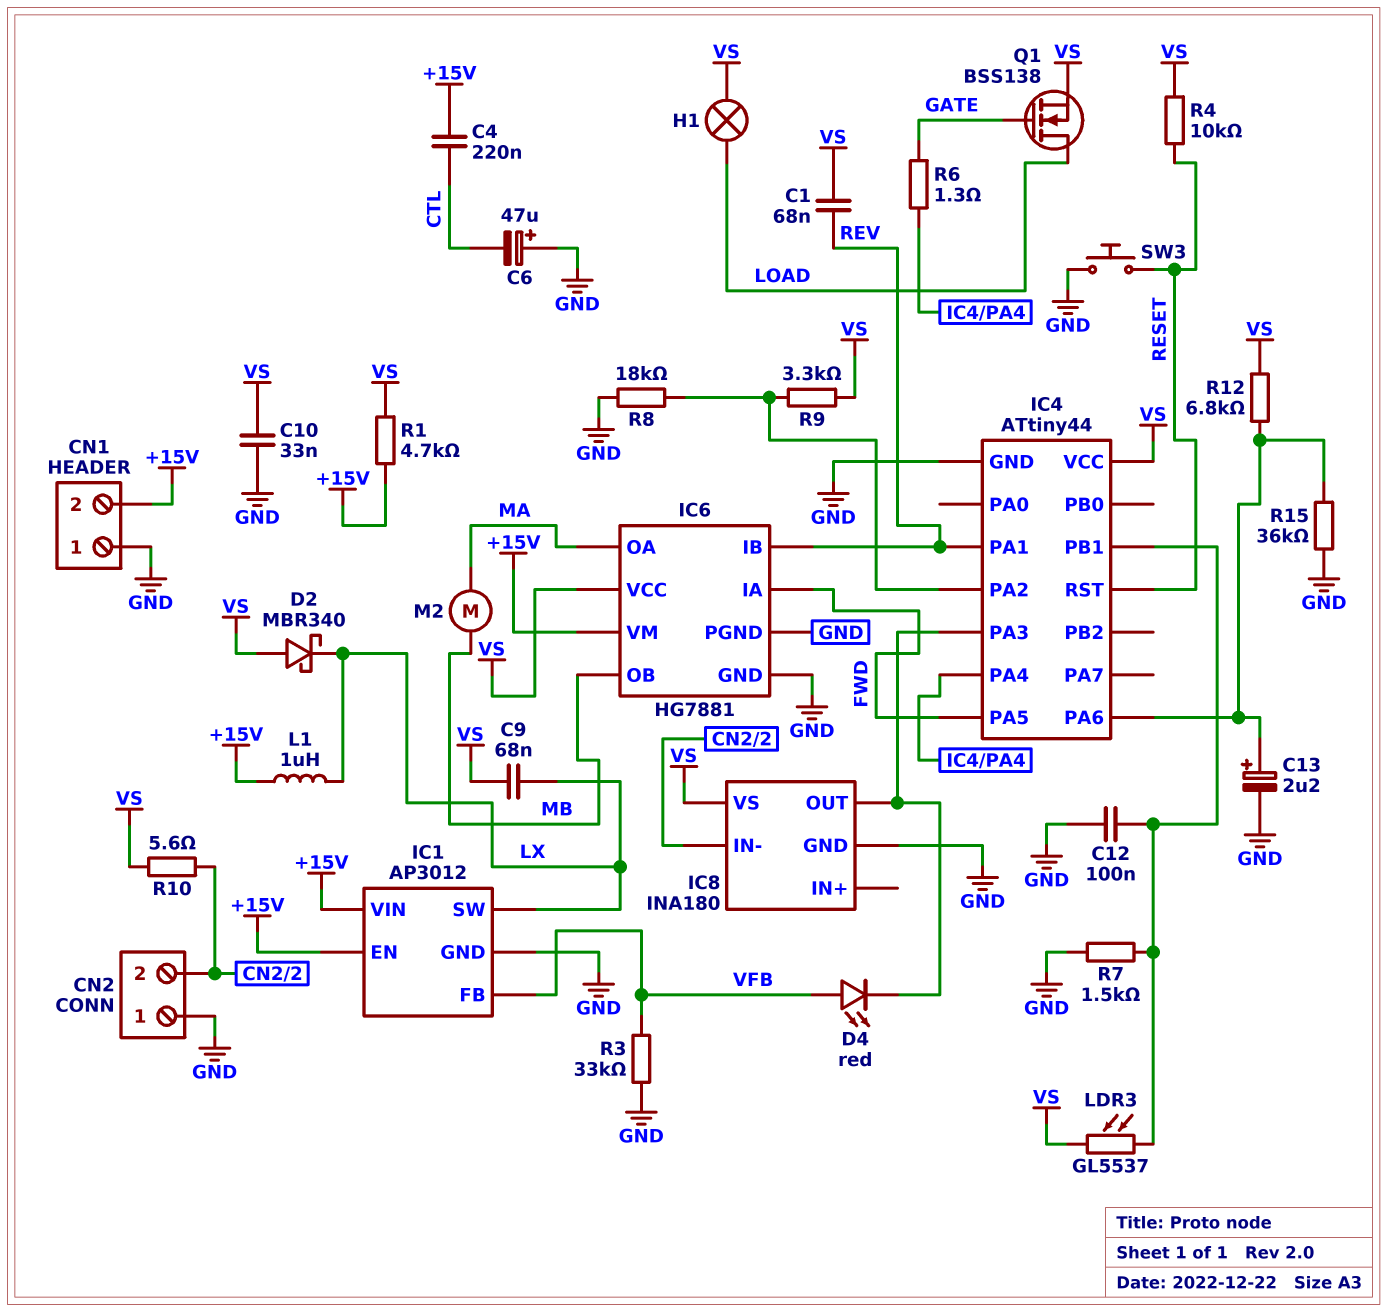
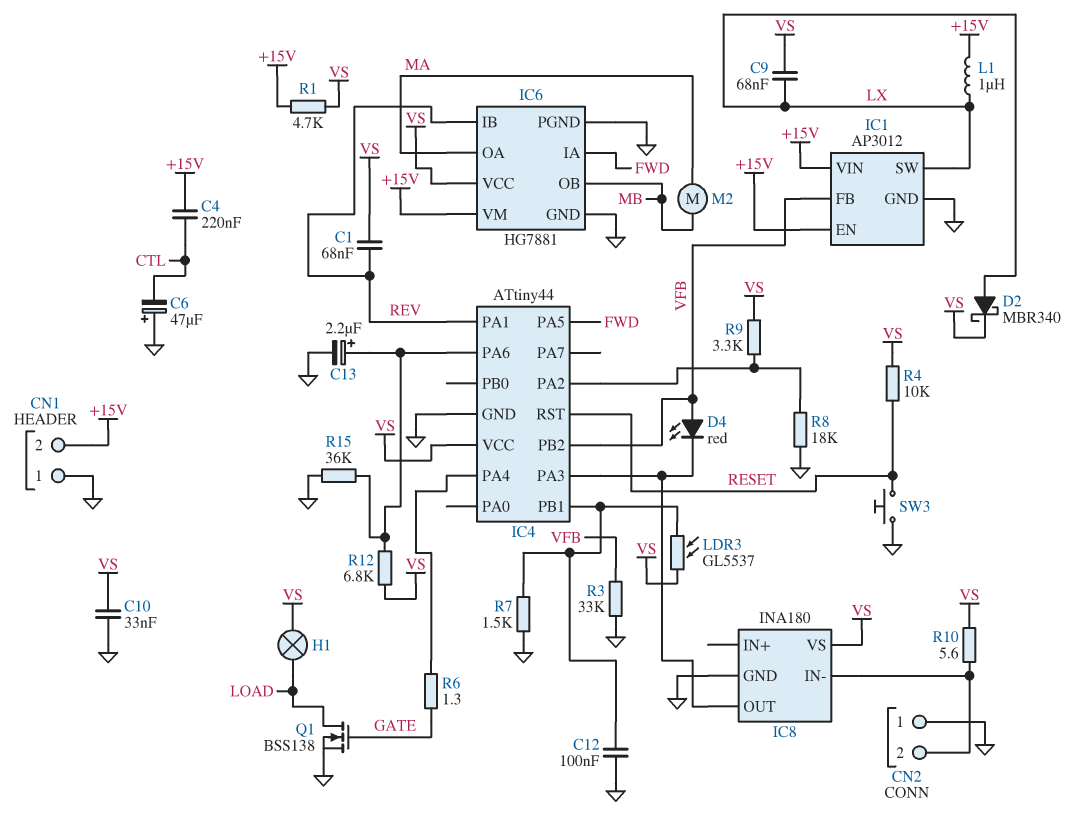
D2: schottky MBR340 (A VS, K LX) -> schottky MBR340 (A LX, K VS)
IC4 pin PB2: none -> VFB
Q1: NMOS BSS138 (G GATE, D LOAD, S VS) -> NMOS BSS138 (G GATE, D LOAD, S GND)

